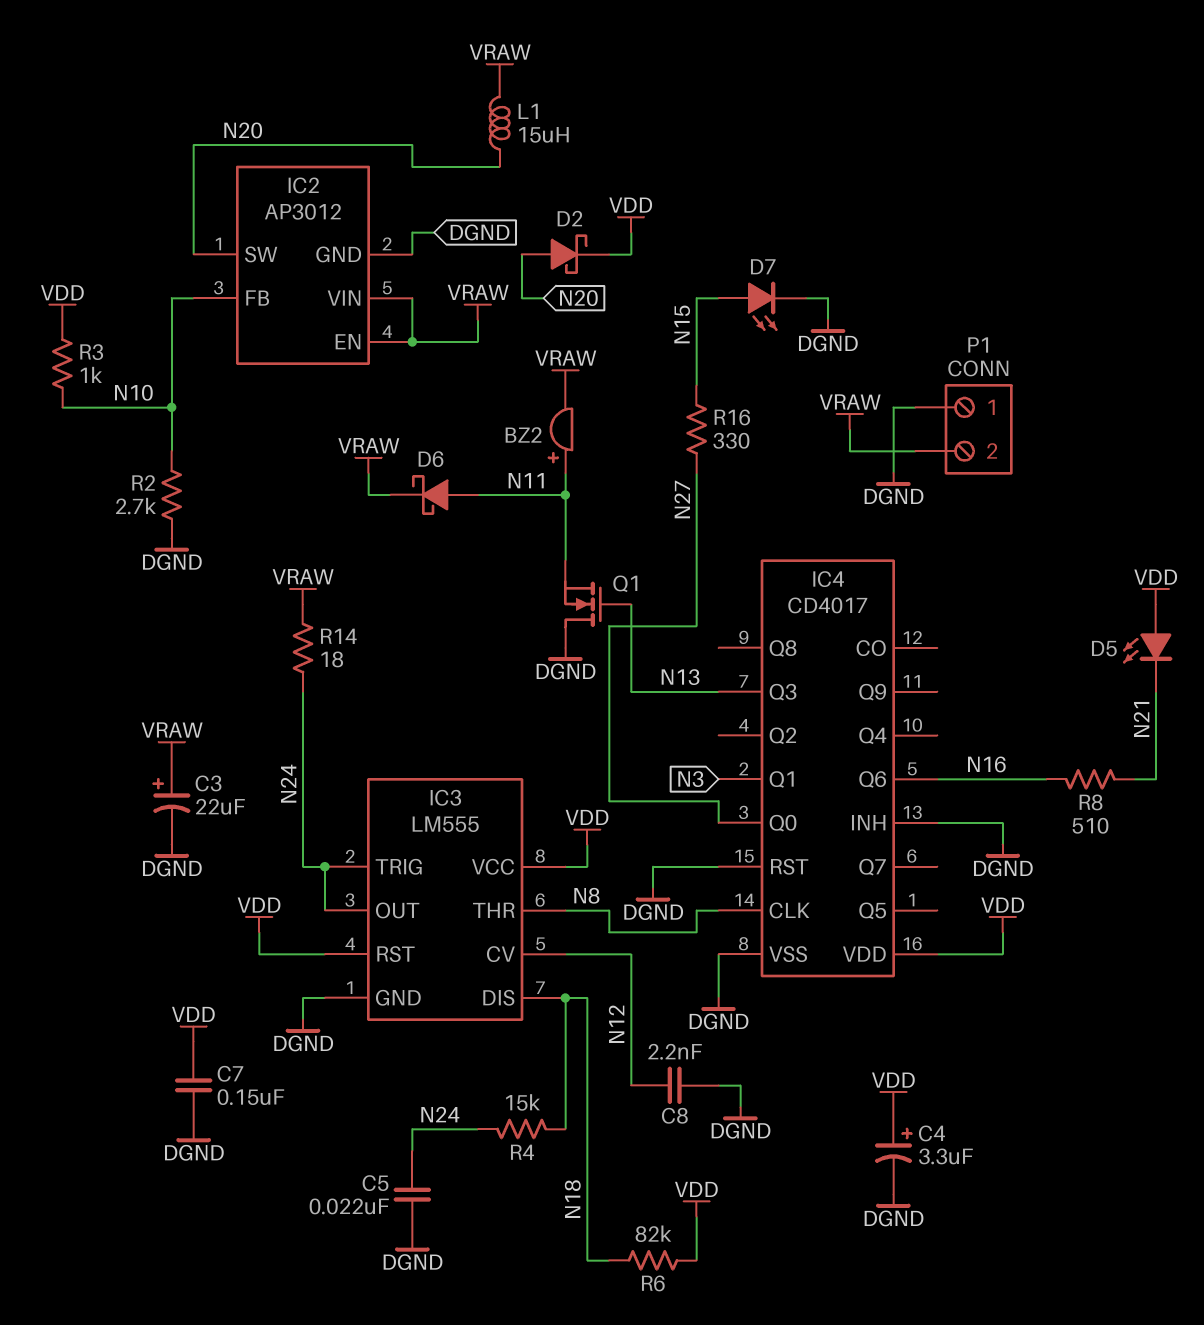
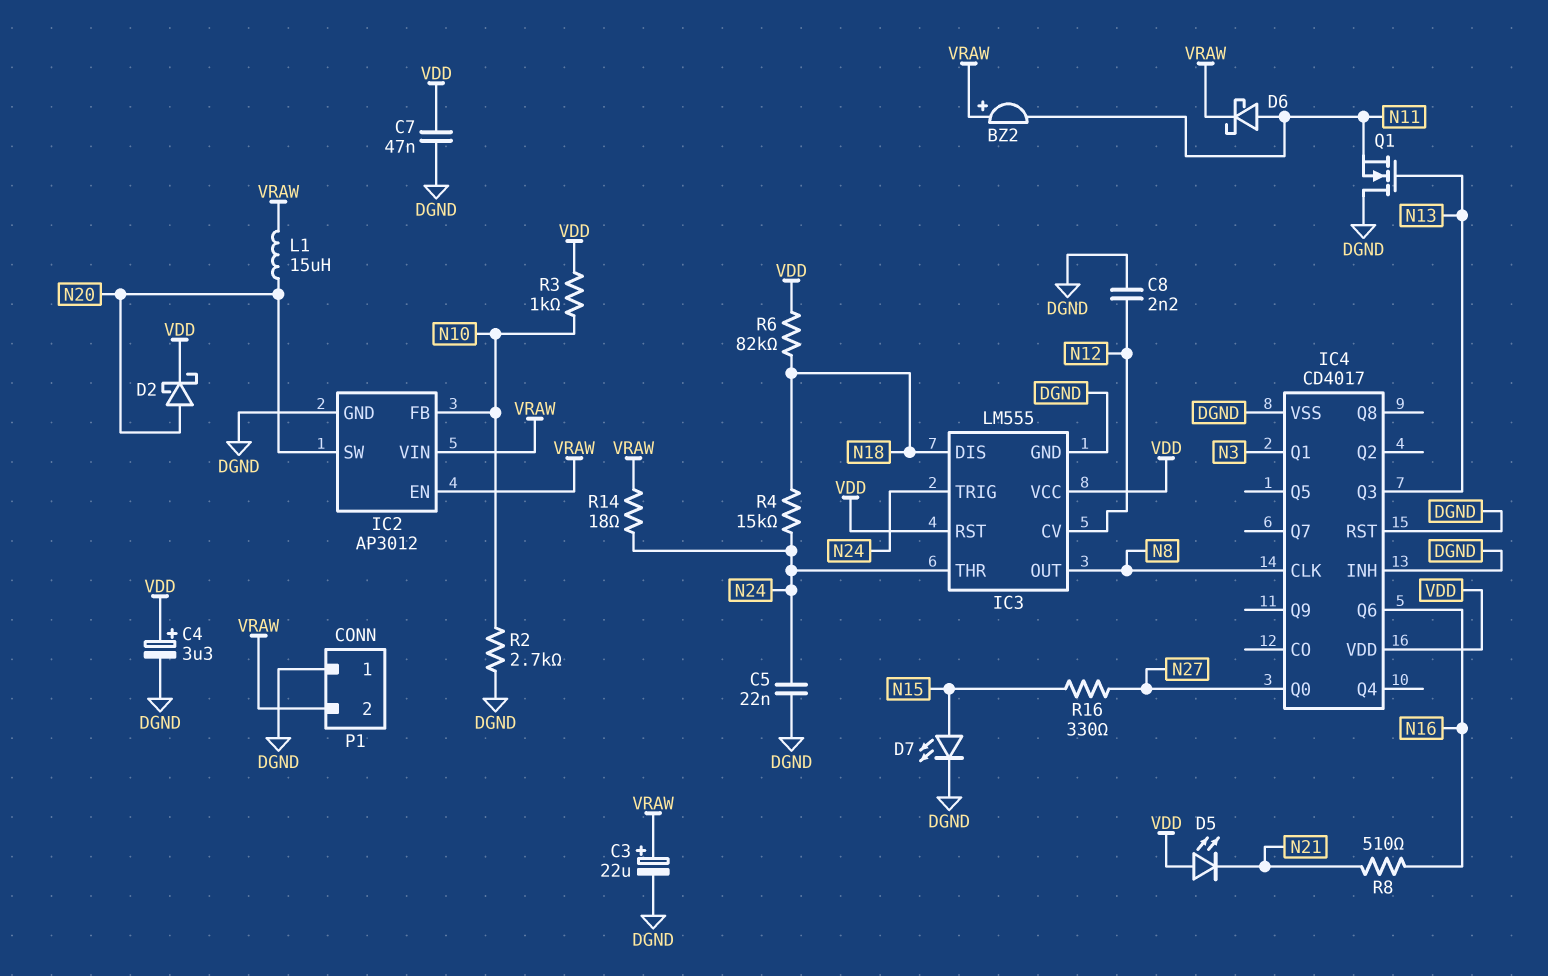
BZ2: buzzer (plus N11, minus VRAW) -> buzzer (plus VRAW, minus N11)
C7: 150nF (DGND, VDD) -> 47nF (DGND, VDD)
IC3 pin OUT: N24 -> N8
IC3 pin THR: N8 -> N24

